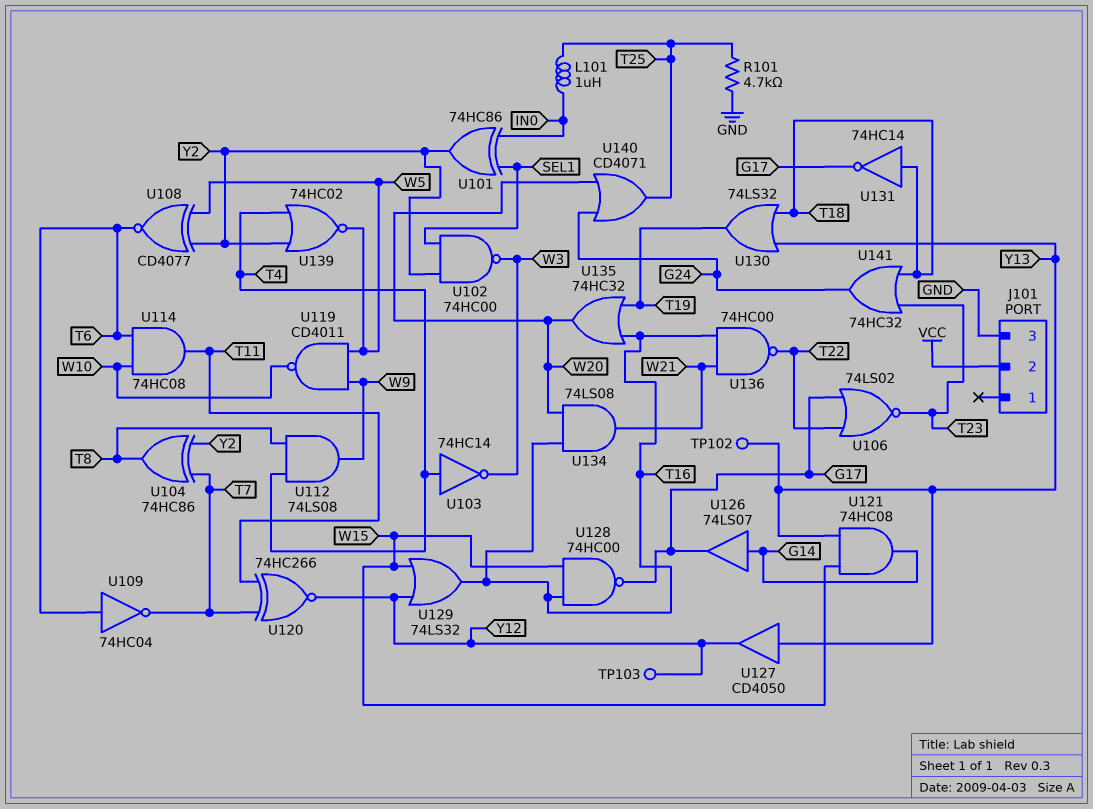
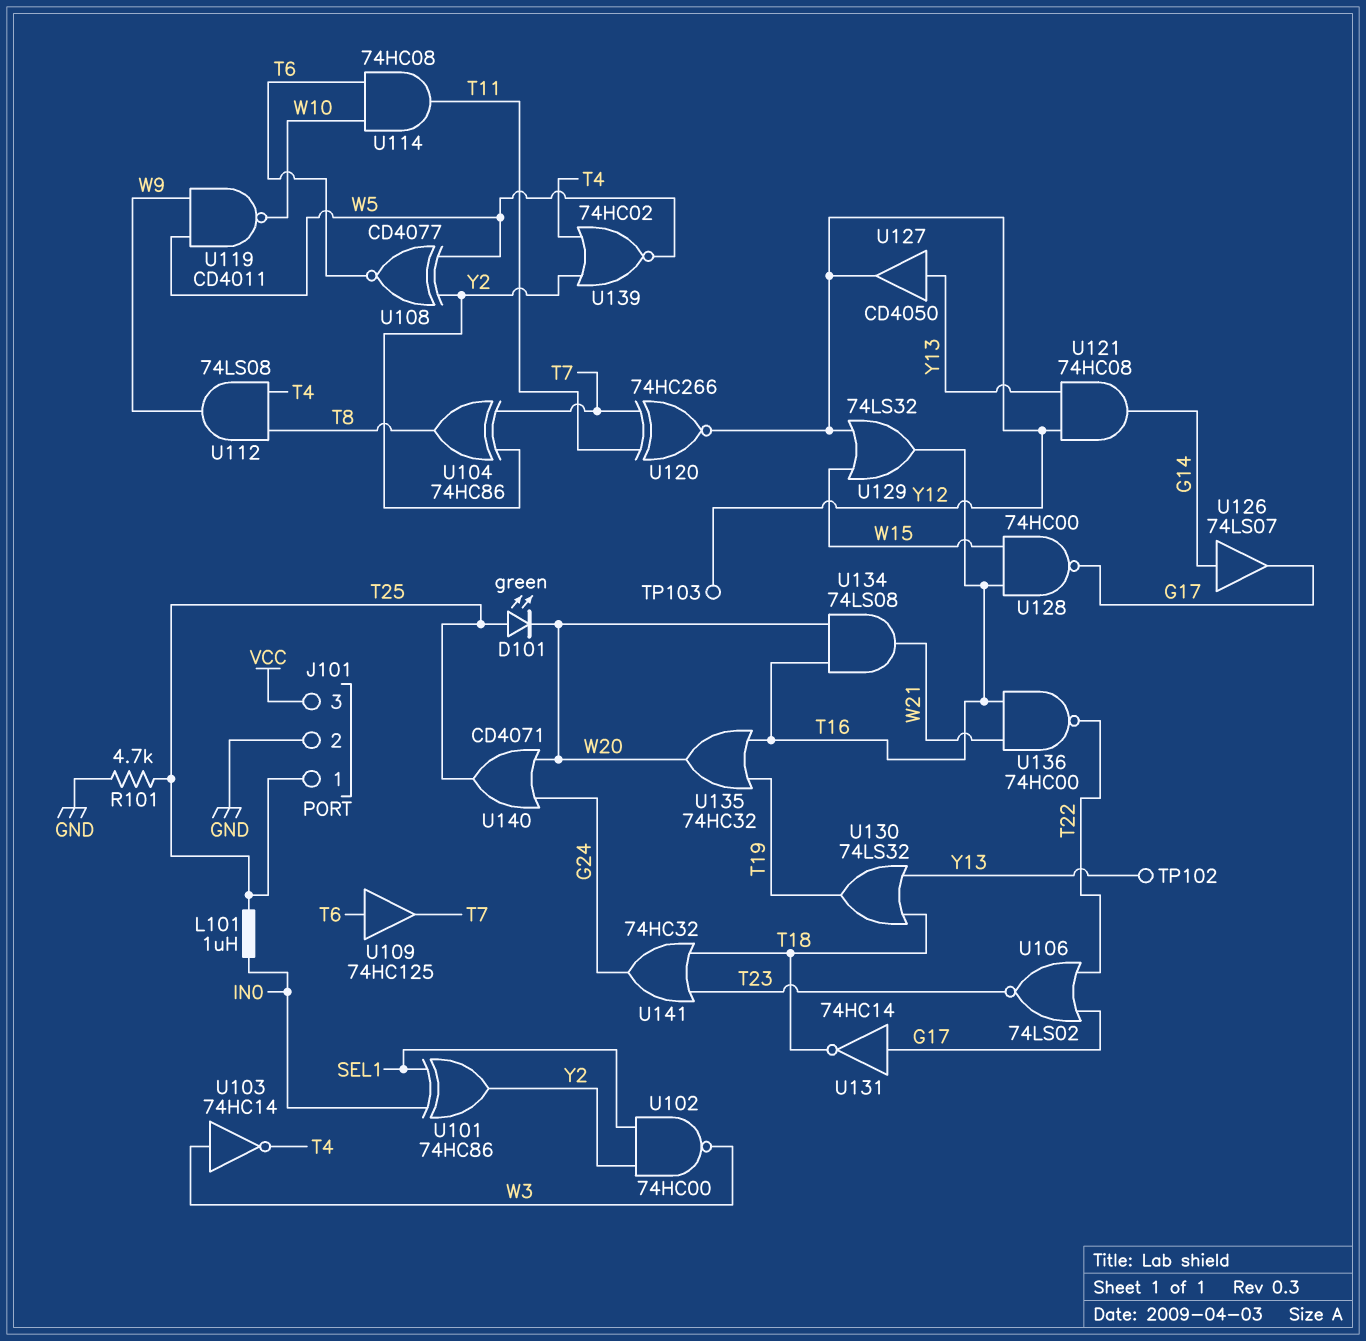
D101: none -> LED green (A T25, K W20)
J101 pin 1: none -> T25
J101 pin 2: VCC -> GND
J101 pin 3: GND -> VCC
U103: NOT 74HC14 (in T4, out W3) -> NOT 74HC14 (in W3, out T4)
U109: NOT 74HC04 (in T6, out T7) -> buffer 74HC125 (in T6, out T7)
U121: AND 74HC08 (in W15, in Y13, out G14) -> AND 74HC08 (in Y12, in Y13, out G14)
U131: NOT 74HC14 (in T18, out G17) -> NOT 74HC14 (in G17, out T18)

